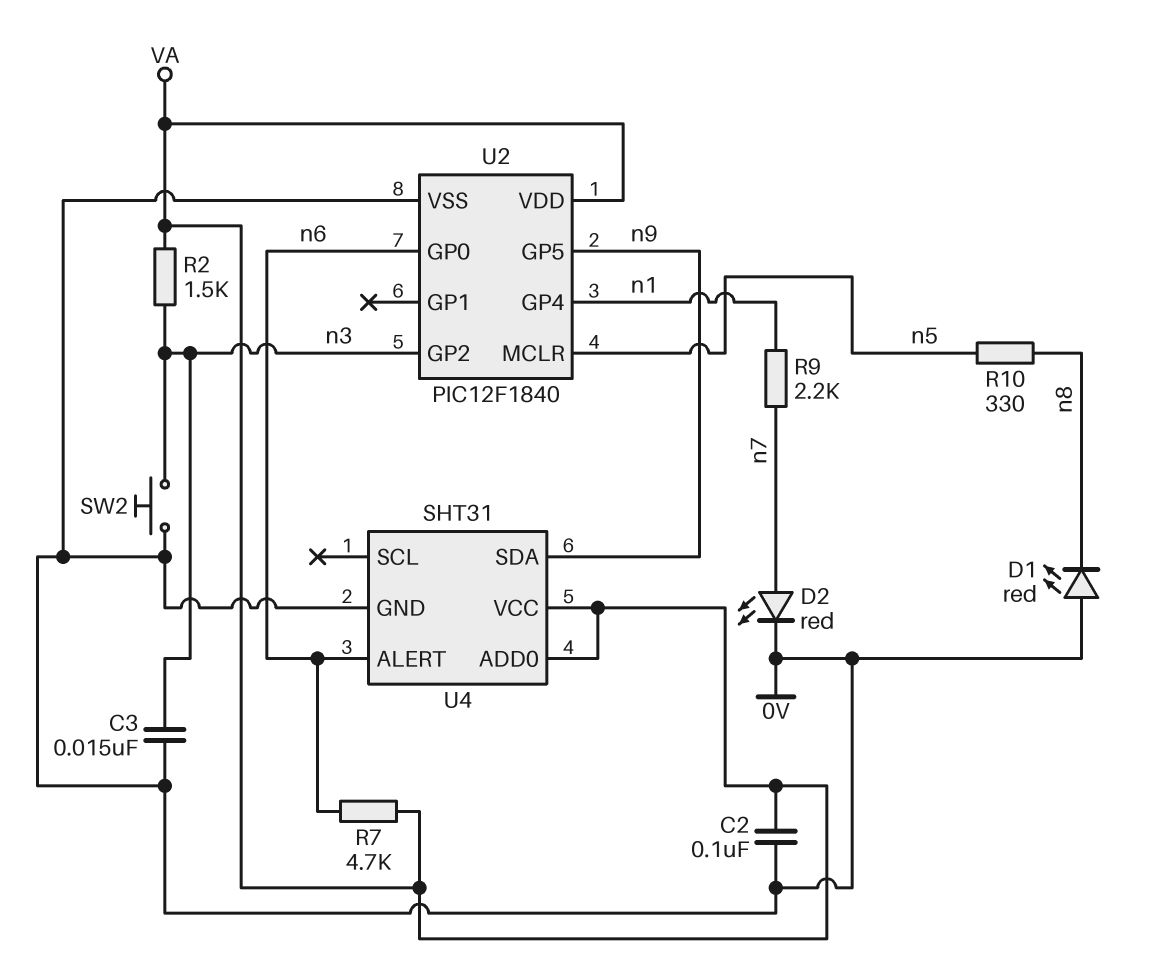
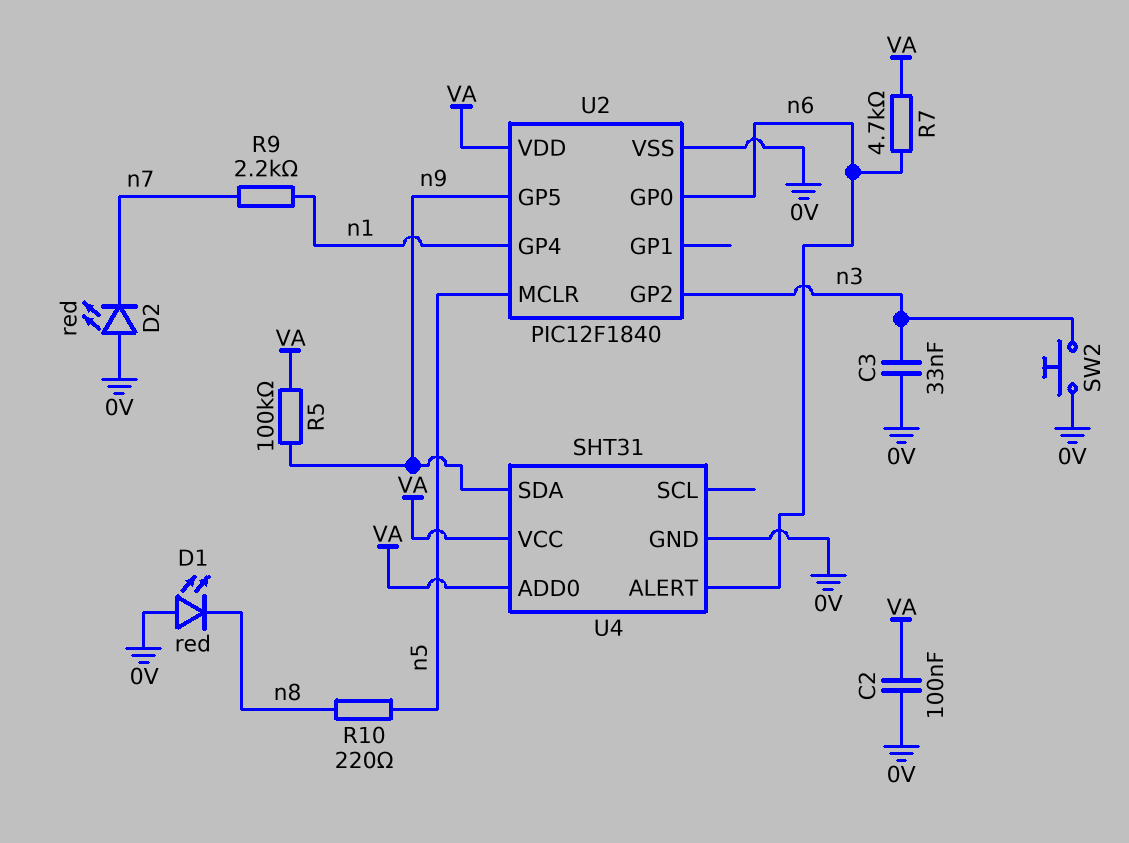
C3: 15nF (0V, n3) -> 33nF (0V, n3)
D2: LED red (A n7, K 0V) -> LED red (A 0V, K n7)
R2: 1.5k (VA, n3) -> none
R5: none -> 100k (VA, n9)
R10: 330 (n5, n8) -> 220 (n5, n8)

